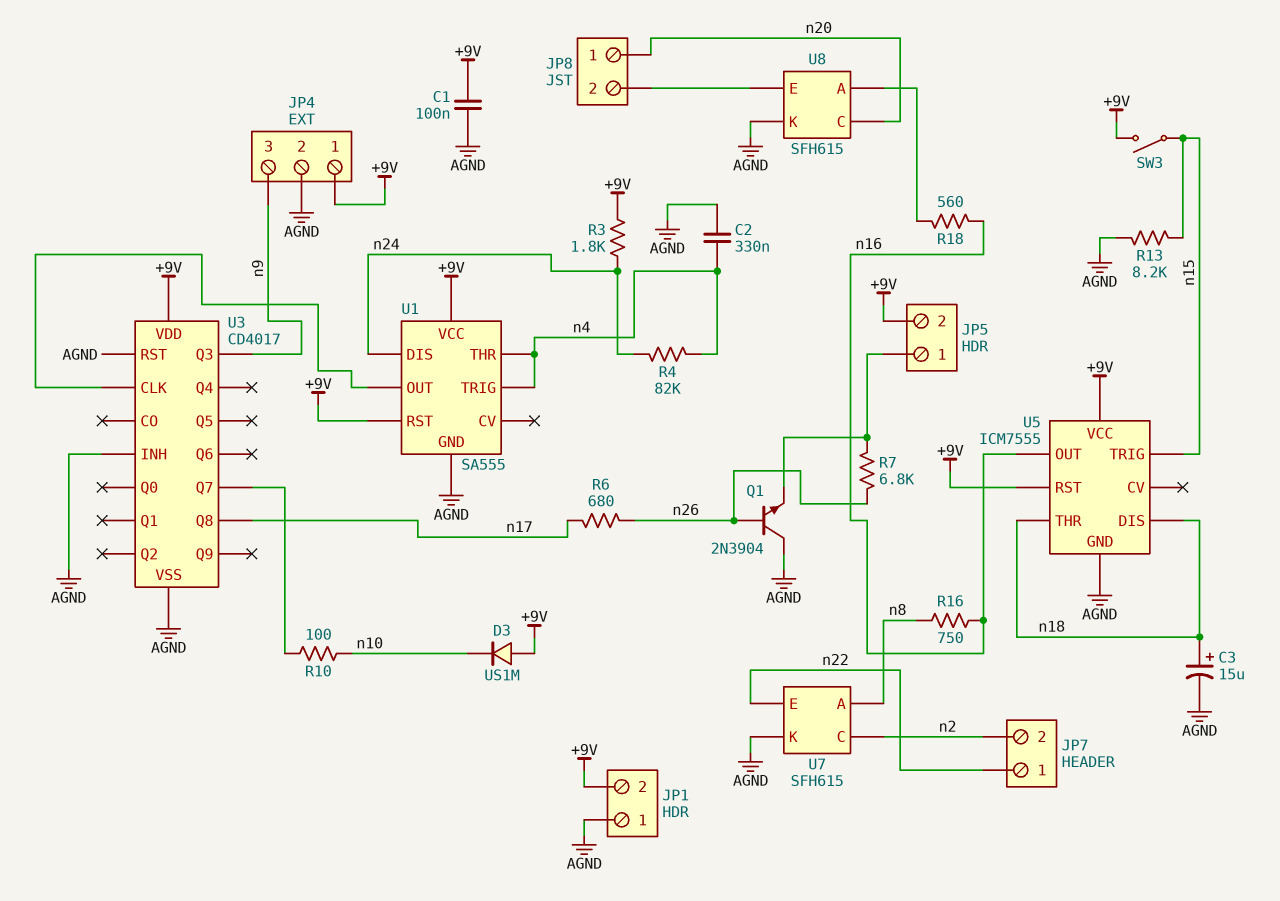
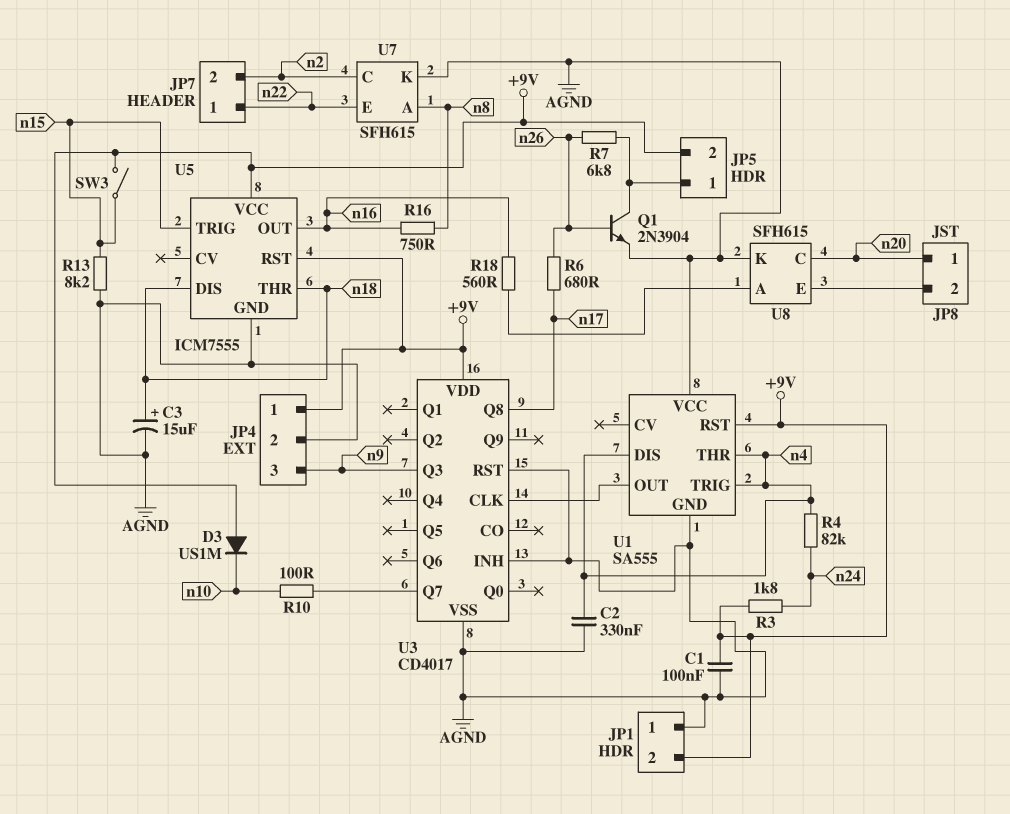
Q1: NPN 2N3904 (B n26, C AGND, E JP5/1) -> NPN 2N3904 (B n26, C JP5/1, E AGND)
U1 pin DIS: n24 -> n4
U1 pin VCC: +9V -> AGND

